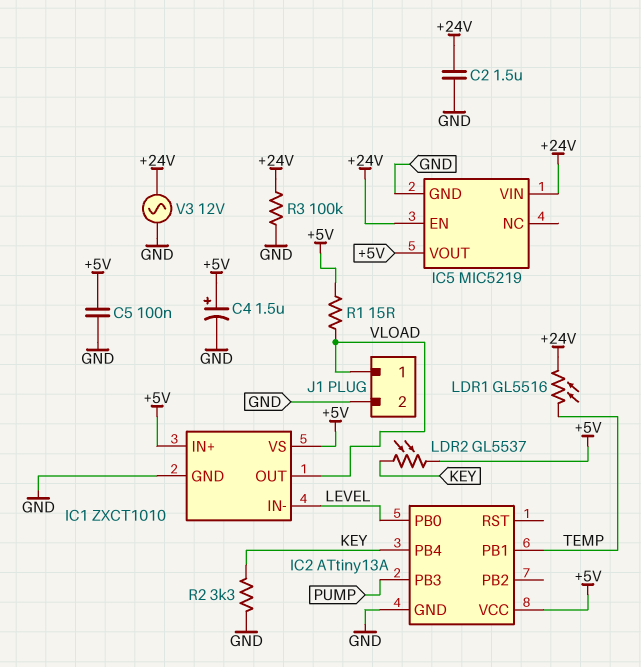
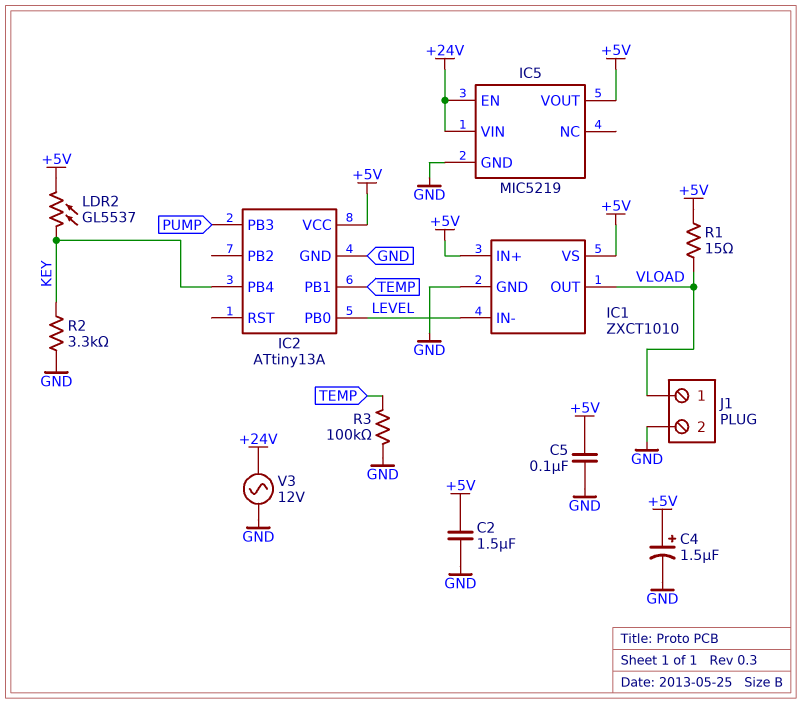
C2: 1.5uF (+24V, GND) -> 1.5uF (+5V, GND)
LDR1: GL5516 (+24V, TEMP) -> none
R3: 100k (+24V, GND) -> 100k (GND, TEMP)

